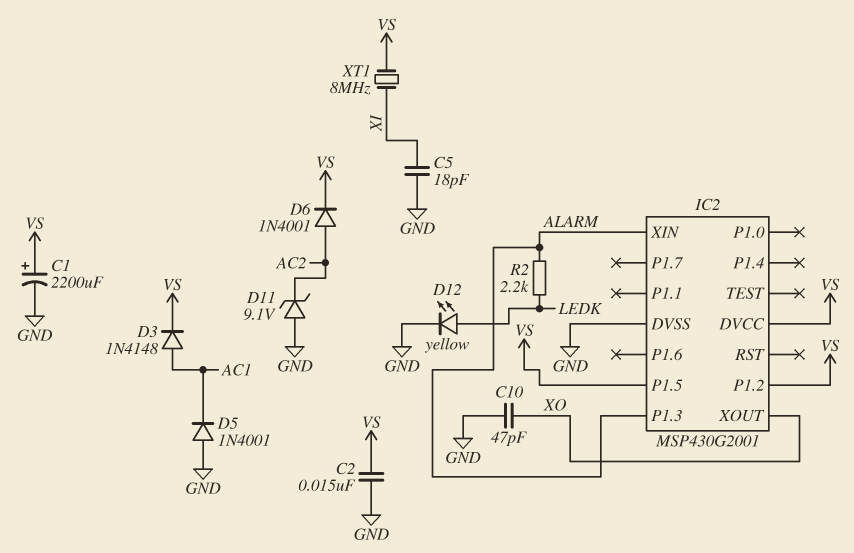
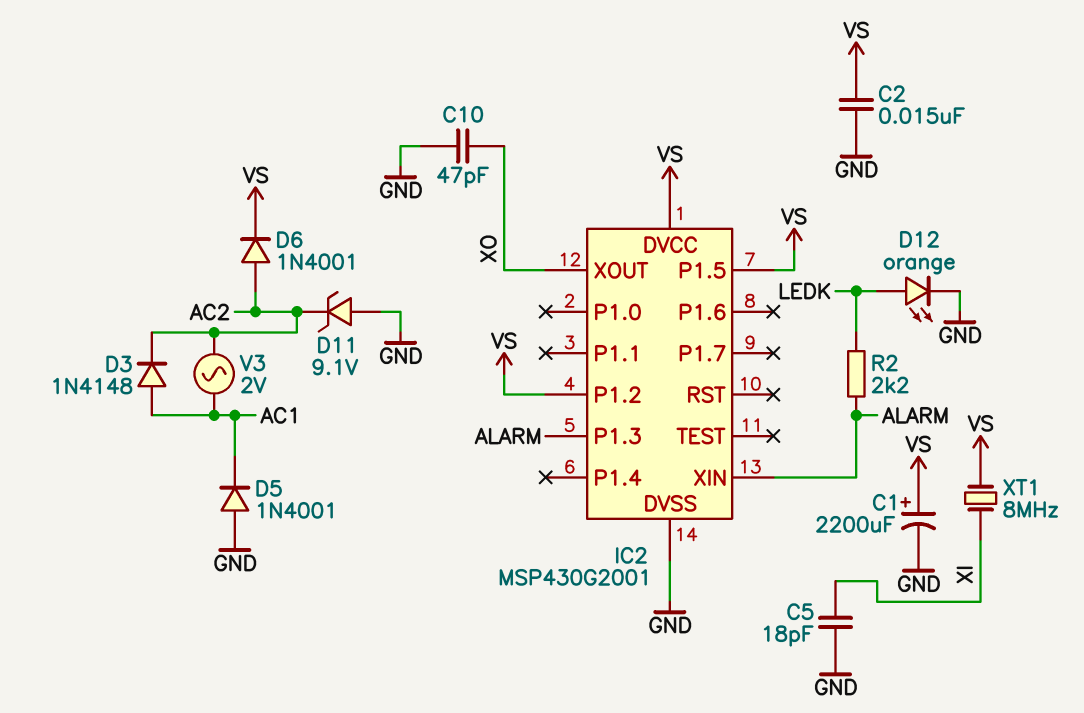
D3: diode 1N4148 (A AC1, K VS) -> diode 1N4148 (A AC1, K AC2)
D12: LED yellow (A LEDK, K GND) -> LED orange (A LEDK, K GND)
V3: none -> AC 2V (AC1, AC2)

